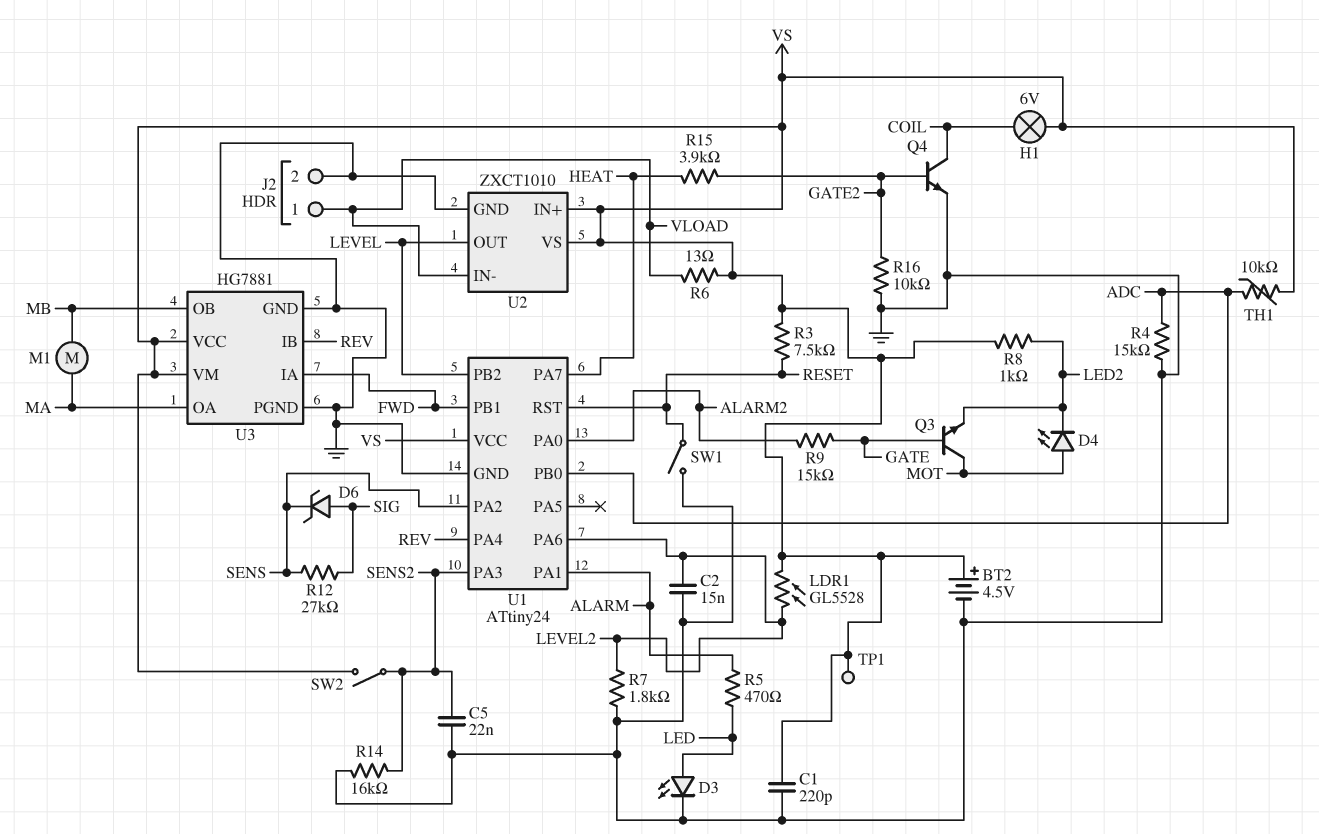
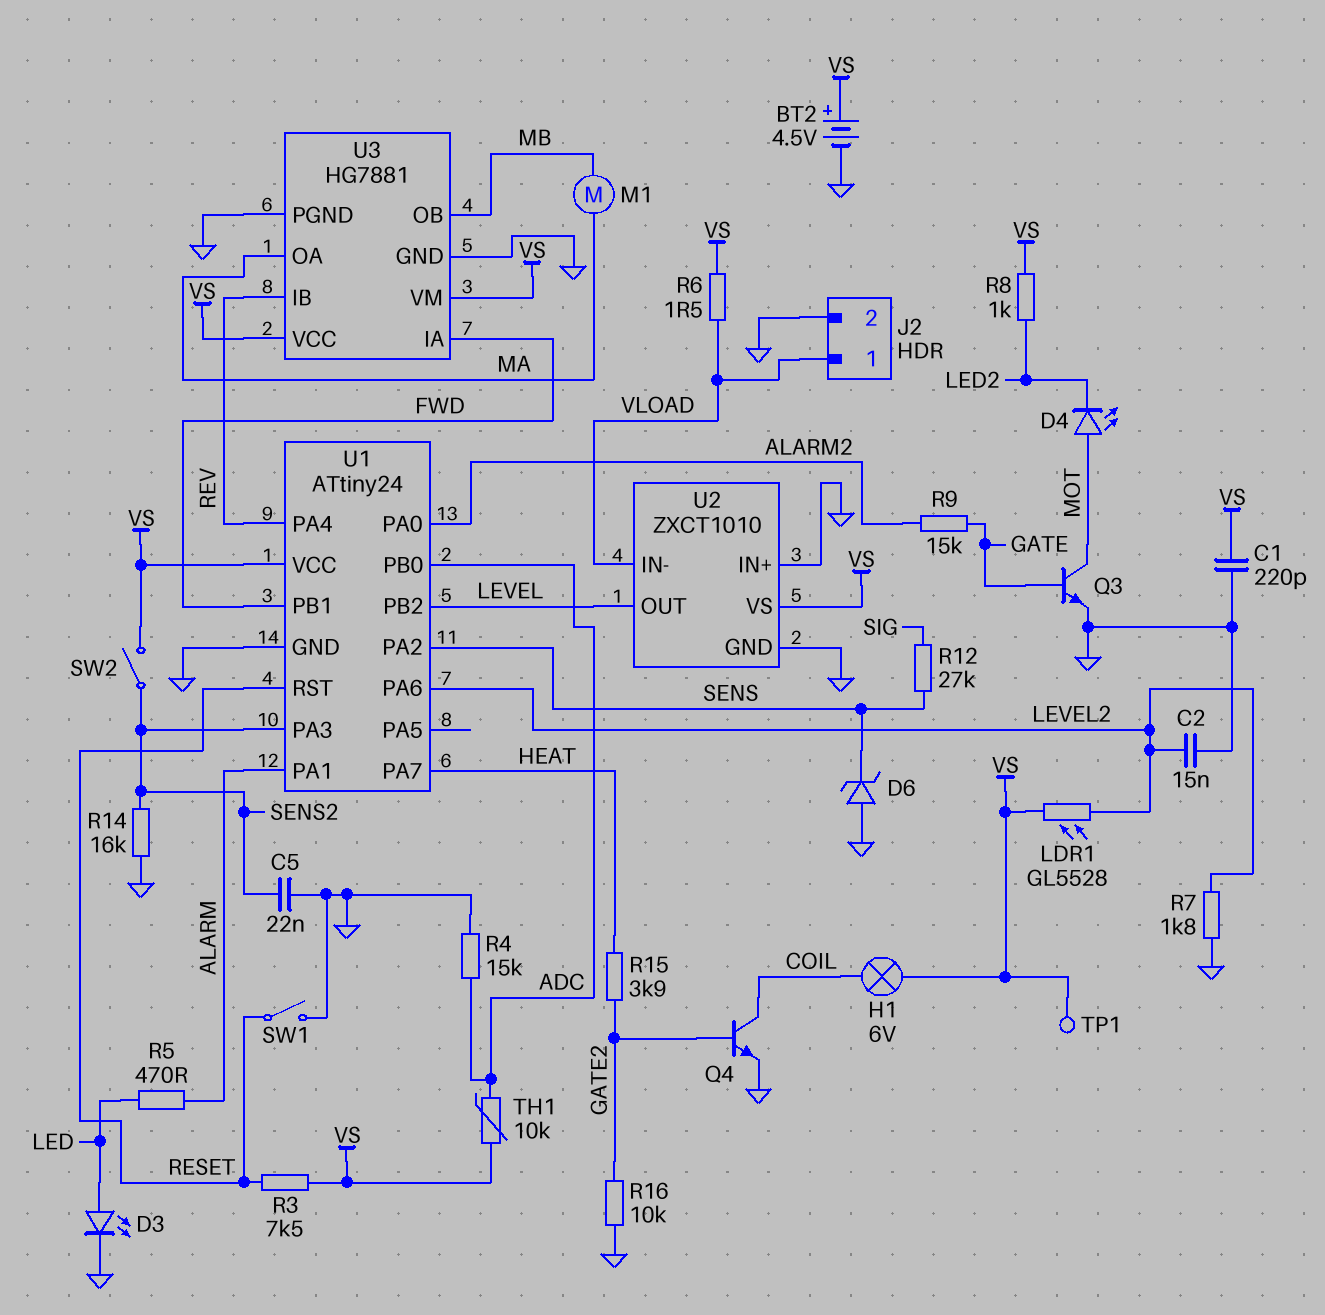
D6: zener (A SIG, K SENS) -> zener (A GND, K SENS)
Q3: NPN (B GATE, C MOT, E LED2) -> NPN (B GATE, C MOT, E GND)
R6: 13 (VLOAD, VS) -> 1.5 (VLOAD, VS)
U2 pin IN+: VS -> GND

